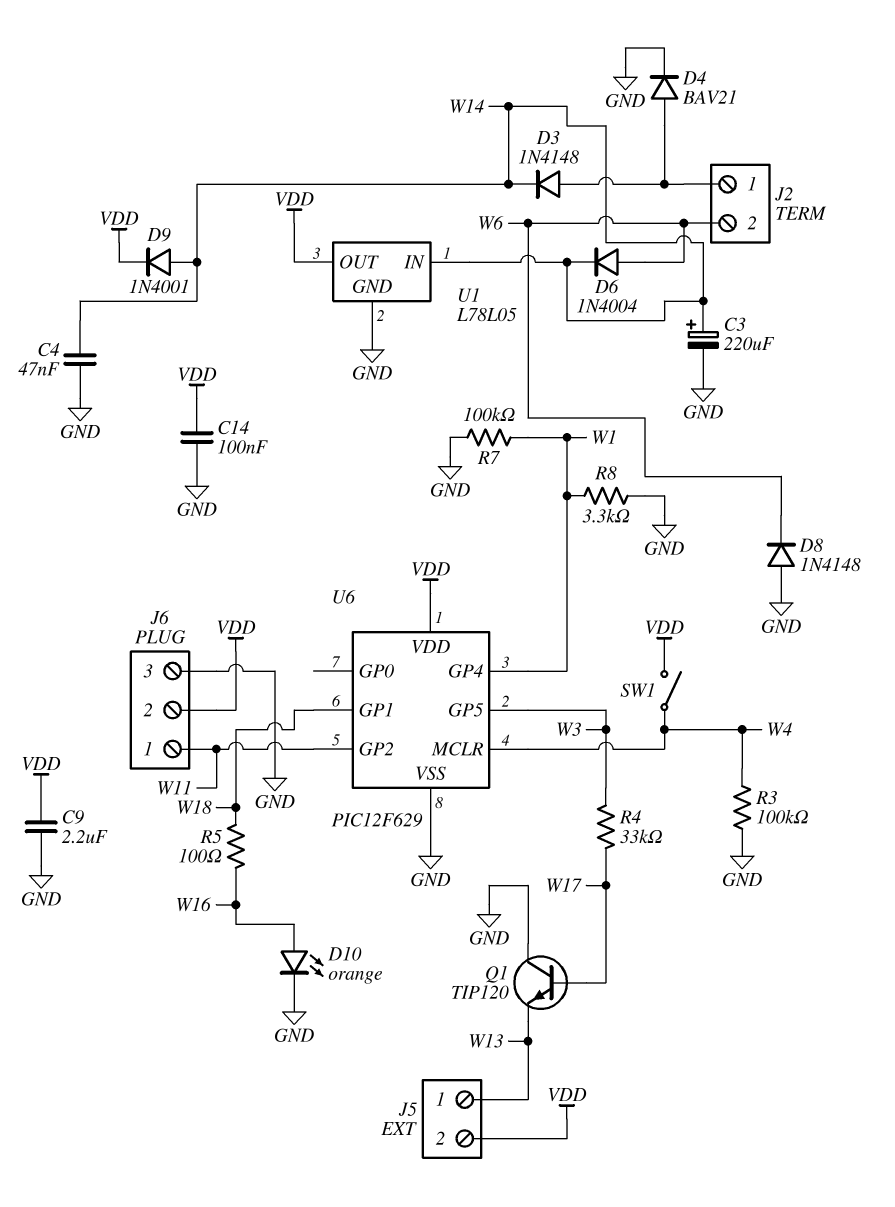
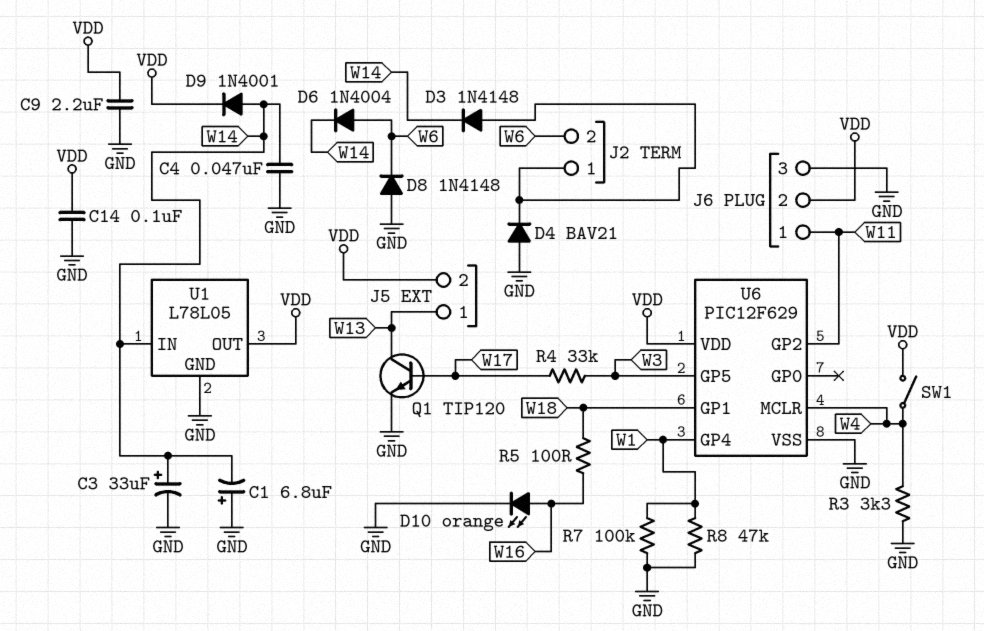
C1: none -> 6.8uF (plus GND, minus W14)
C3: 220uF (plus W14, minus GND) -> 33uF (plus W14, minus GND)
D4: diode BAV21 (A J2/1, K GND) -> diode BAV21 (A GND, K J2/1)
Q1: NPN TIP120 (B W17, C GND, E W13) -> NPN TIP120 (B W17, C W13, E GND)
R3: 100k (GND, W4) -> 3.3k (GND, W4)
R8: 3.3k (GND, W1) -> 47k (GND, W1)

